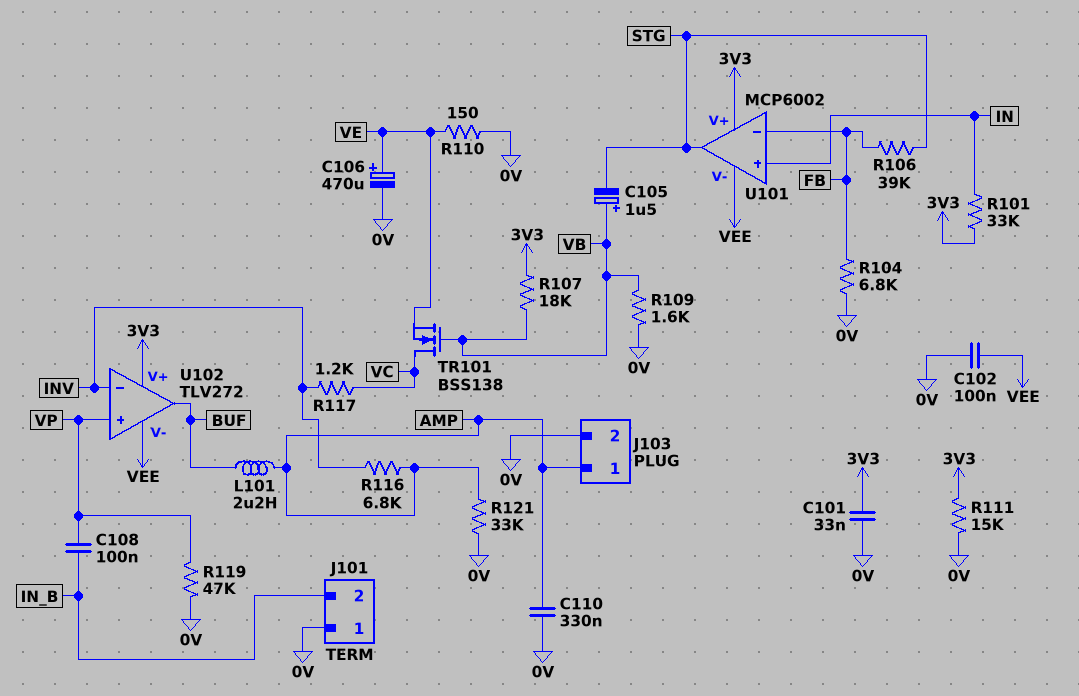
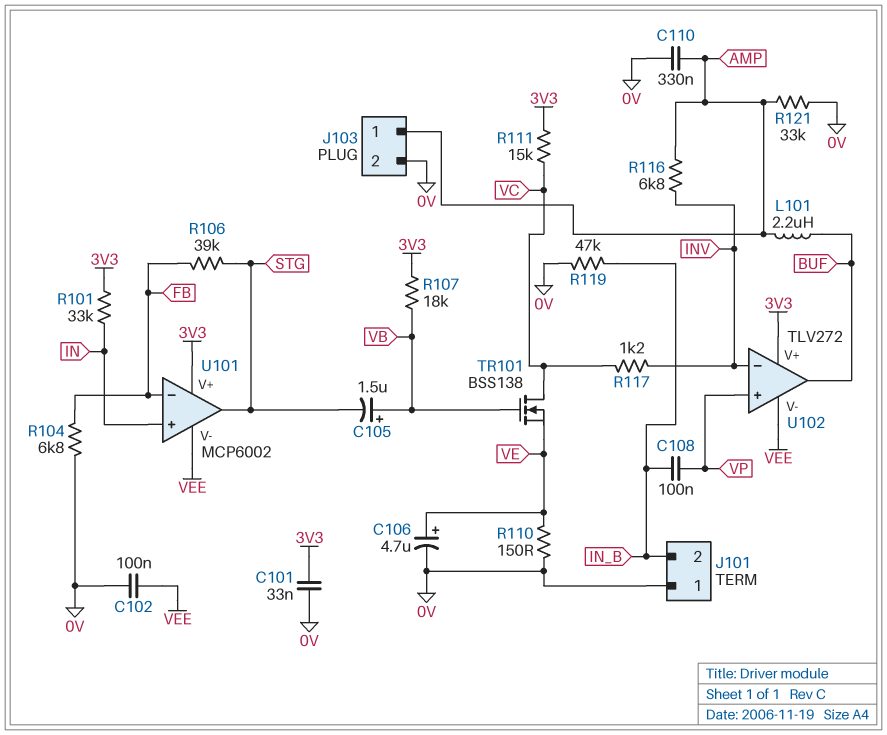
C106: 470uF (plus VE, minus 0V) -> 4.7uF (plus VE, minus 0V)
R109: 1.6k (0V, VB) -> none
R111: 15k (0V, 3V3) -> 15k (3V3, VC)
R119: 47k (0V, VP) -> 47k (0V, IN_B)

